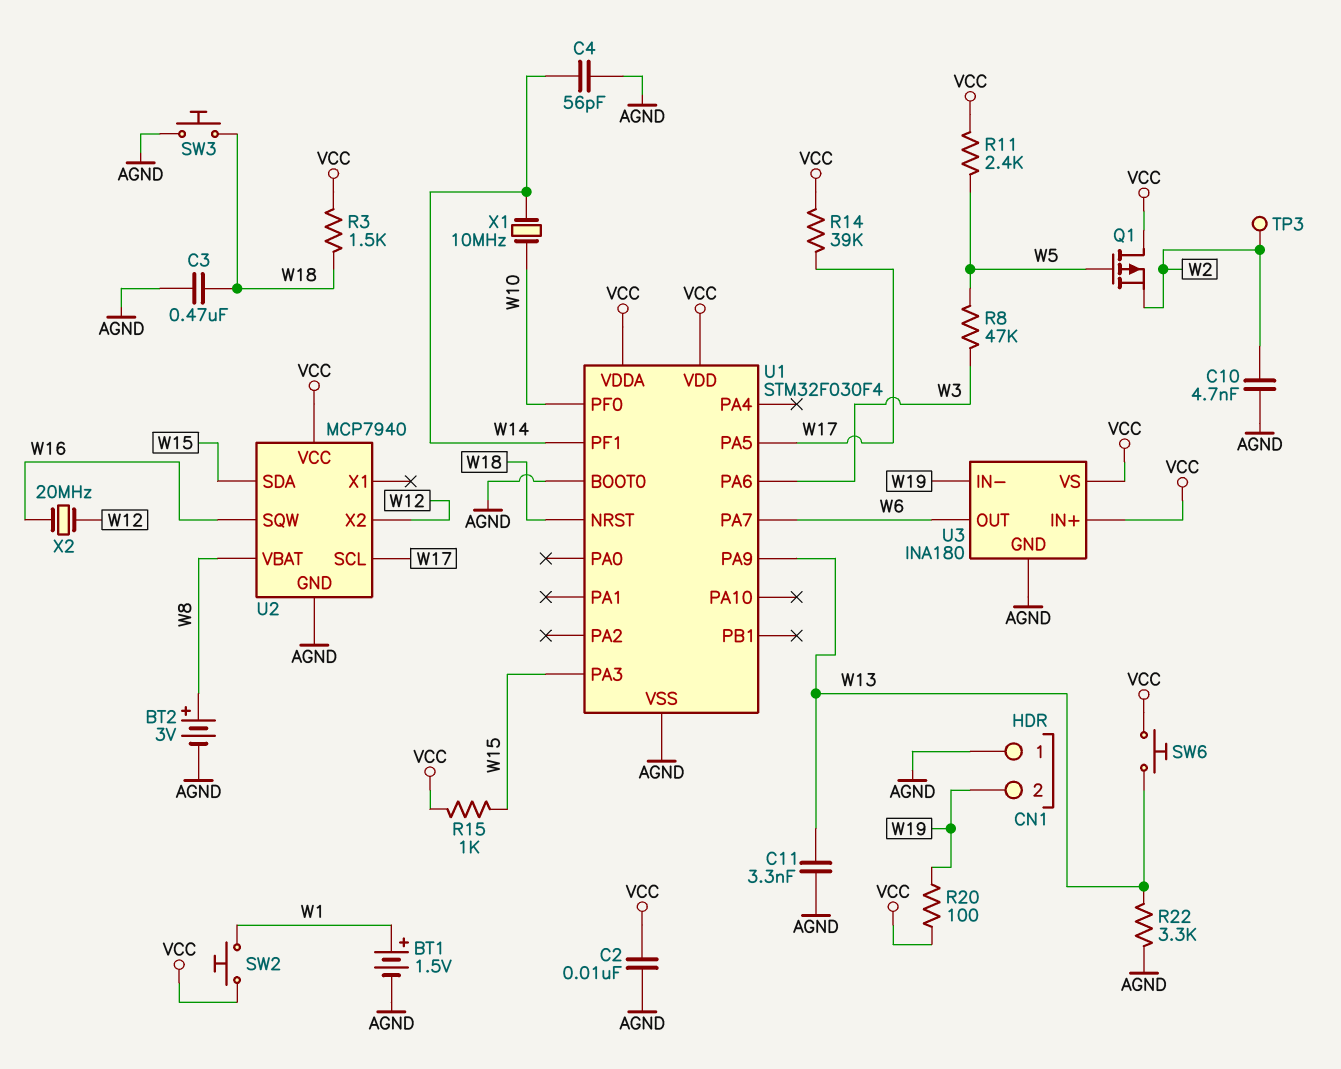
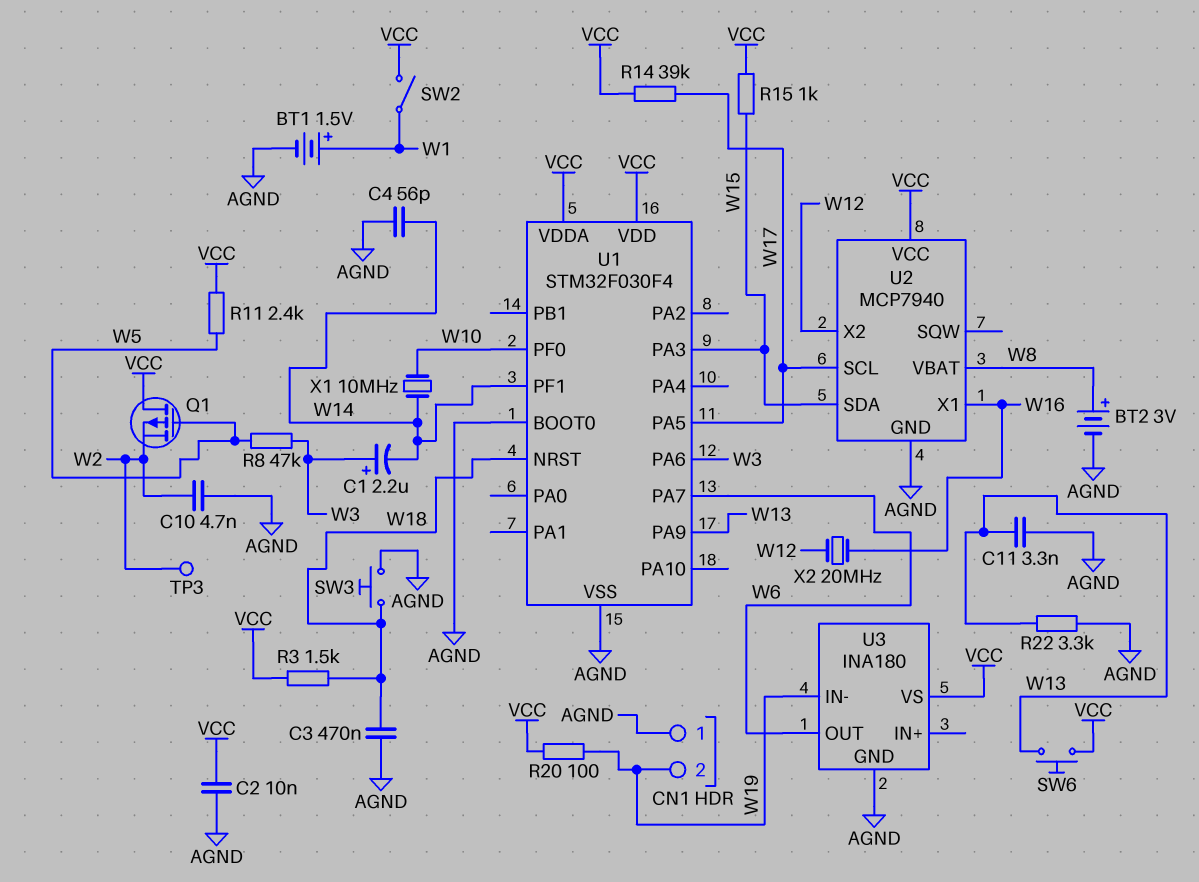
C1: none -> 2.2uF (plus W3, minus W14)
SW2: button (VCC, W1) -> switch (VCC, W1)
U2 pin SQW: W16 -> none
U2 pin X1: none -> W16
U3 pin IN+: VCC -> none

